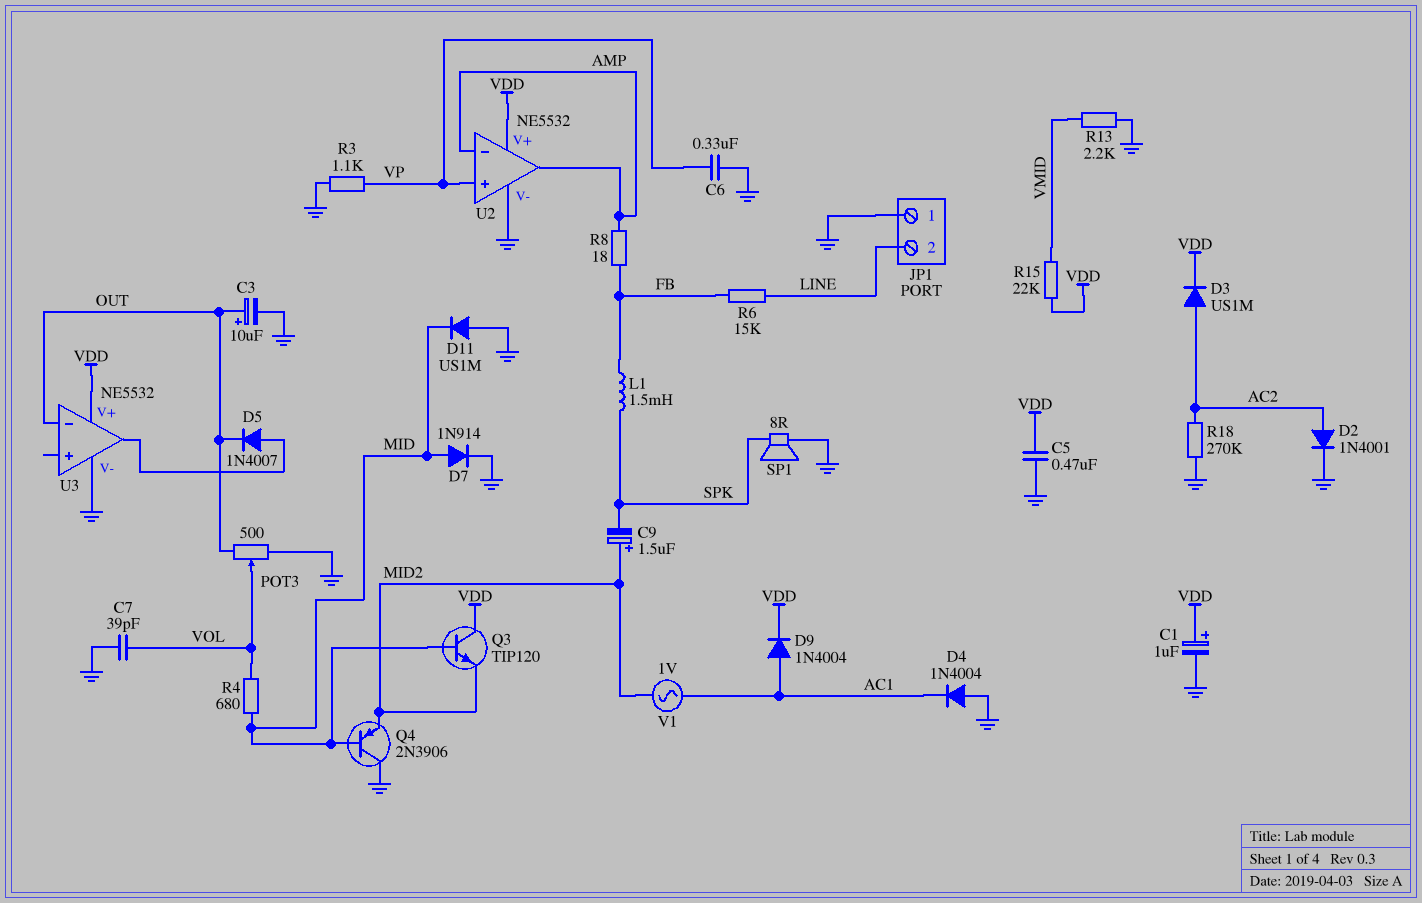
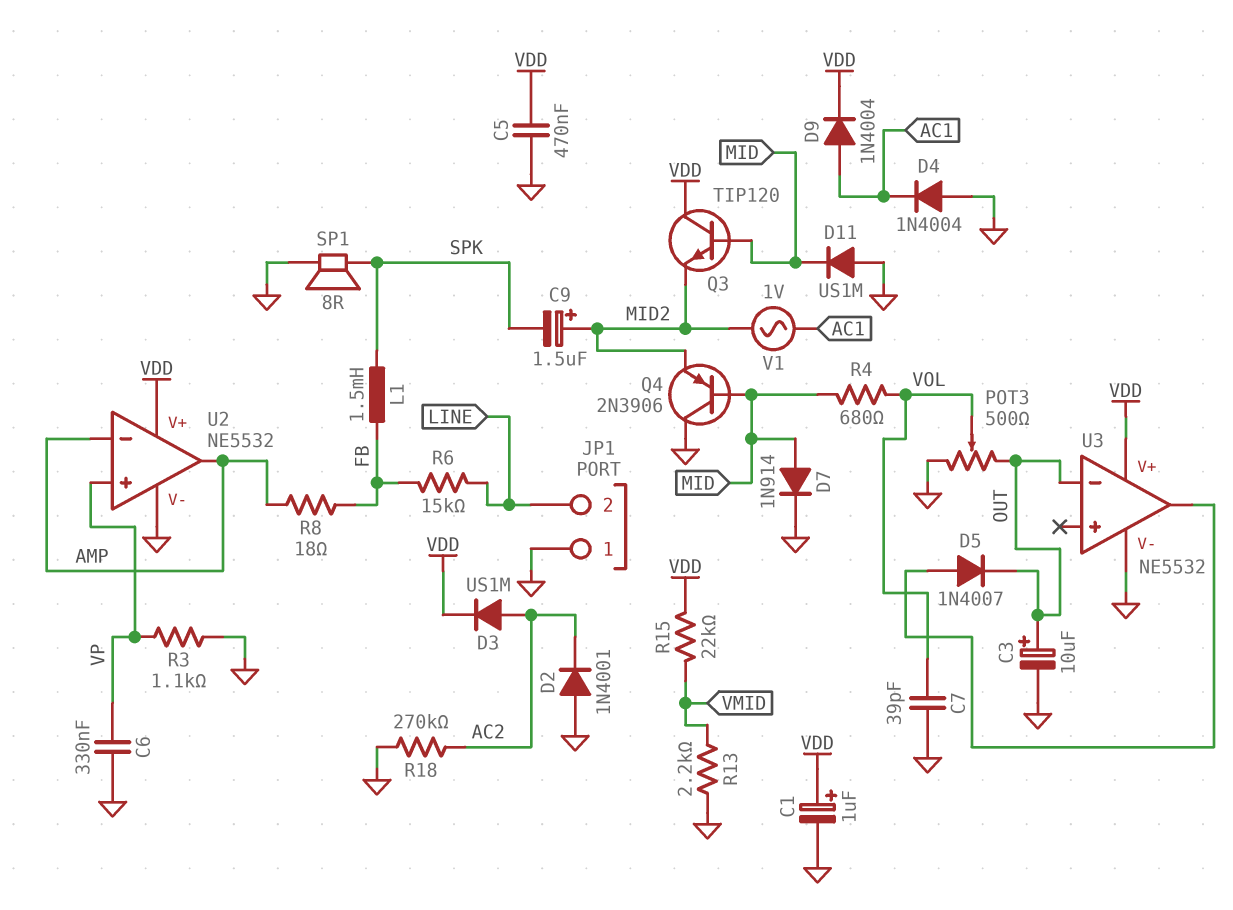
D2: diode 1N4001 (A AC2, K GND) -> diode 1N4001 (A GND, K AC2)

